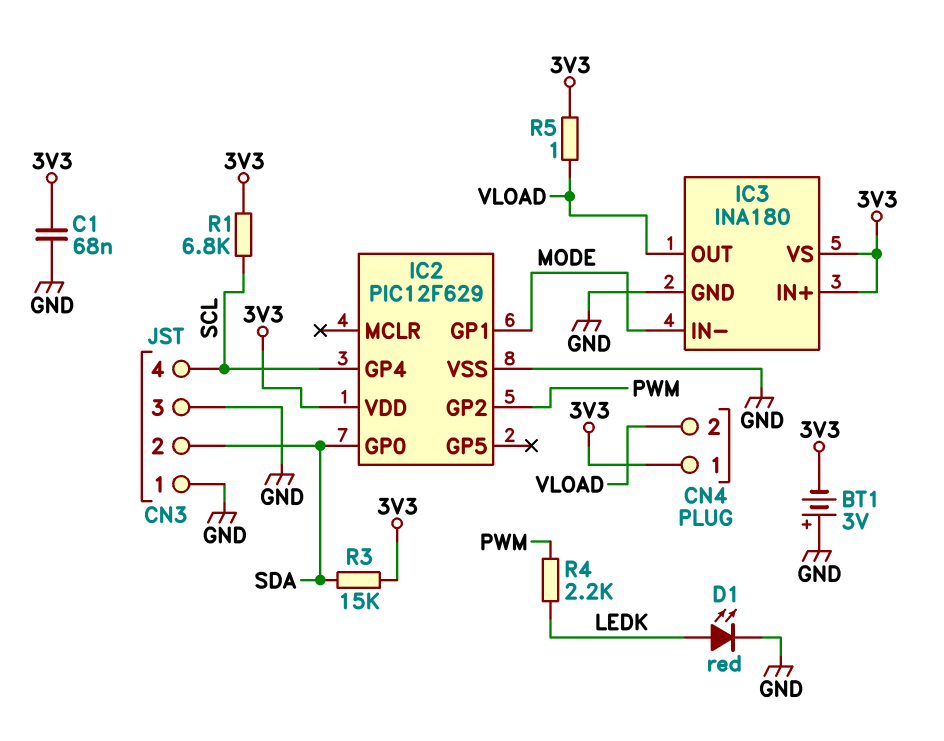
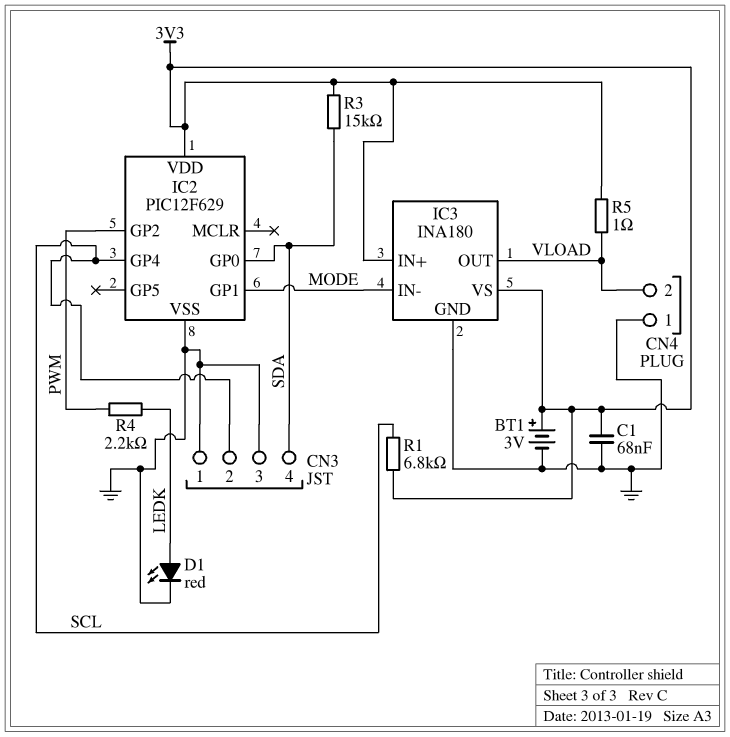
BT1: 3V (plus GND, minus 3V3) -> 3V (plus 3V3, minus GND)
CN3 pin 2: SDA -> SCL
CN3 pin 4: SCL -> SDA
CN4 pin 1: 3V3 -> GND

